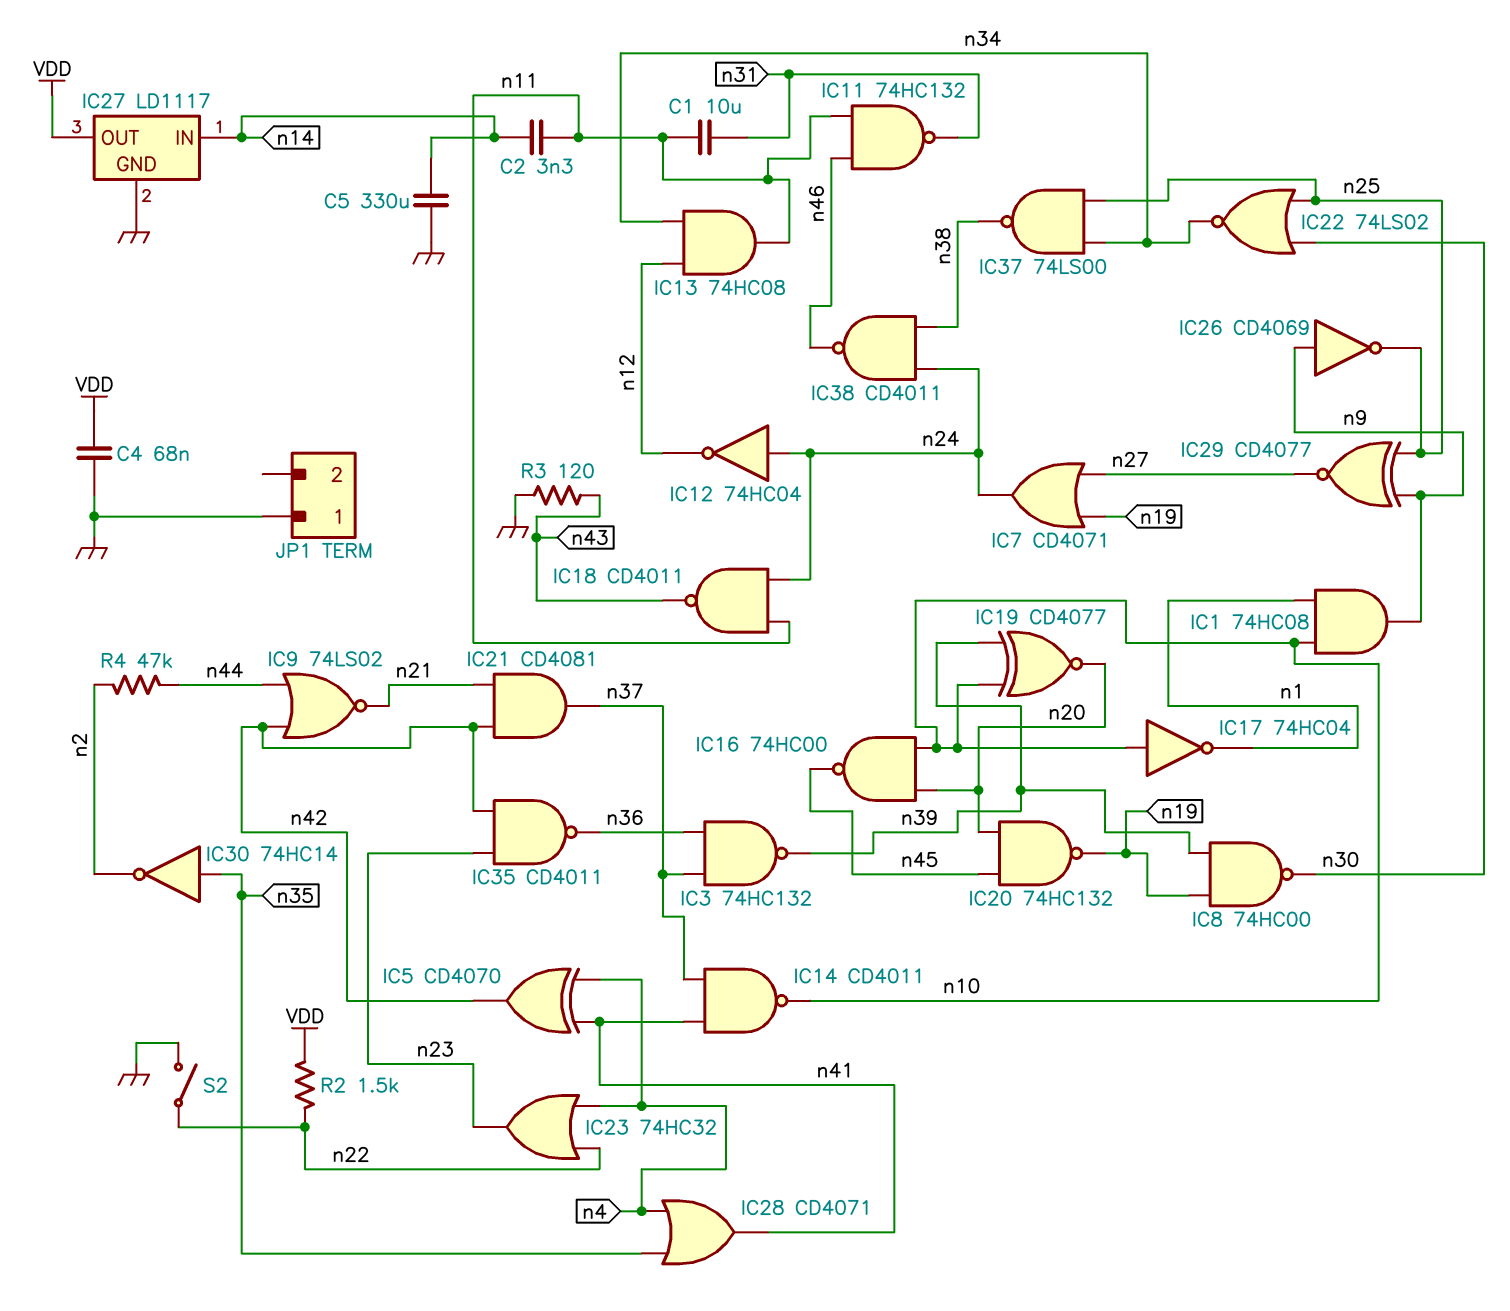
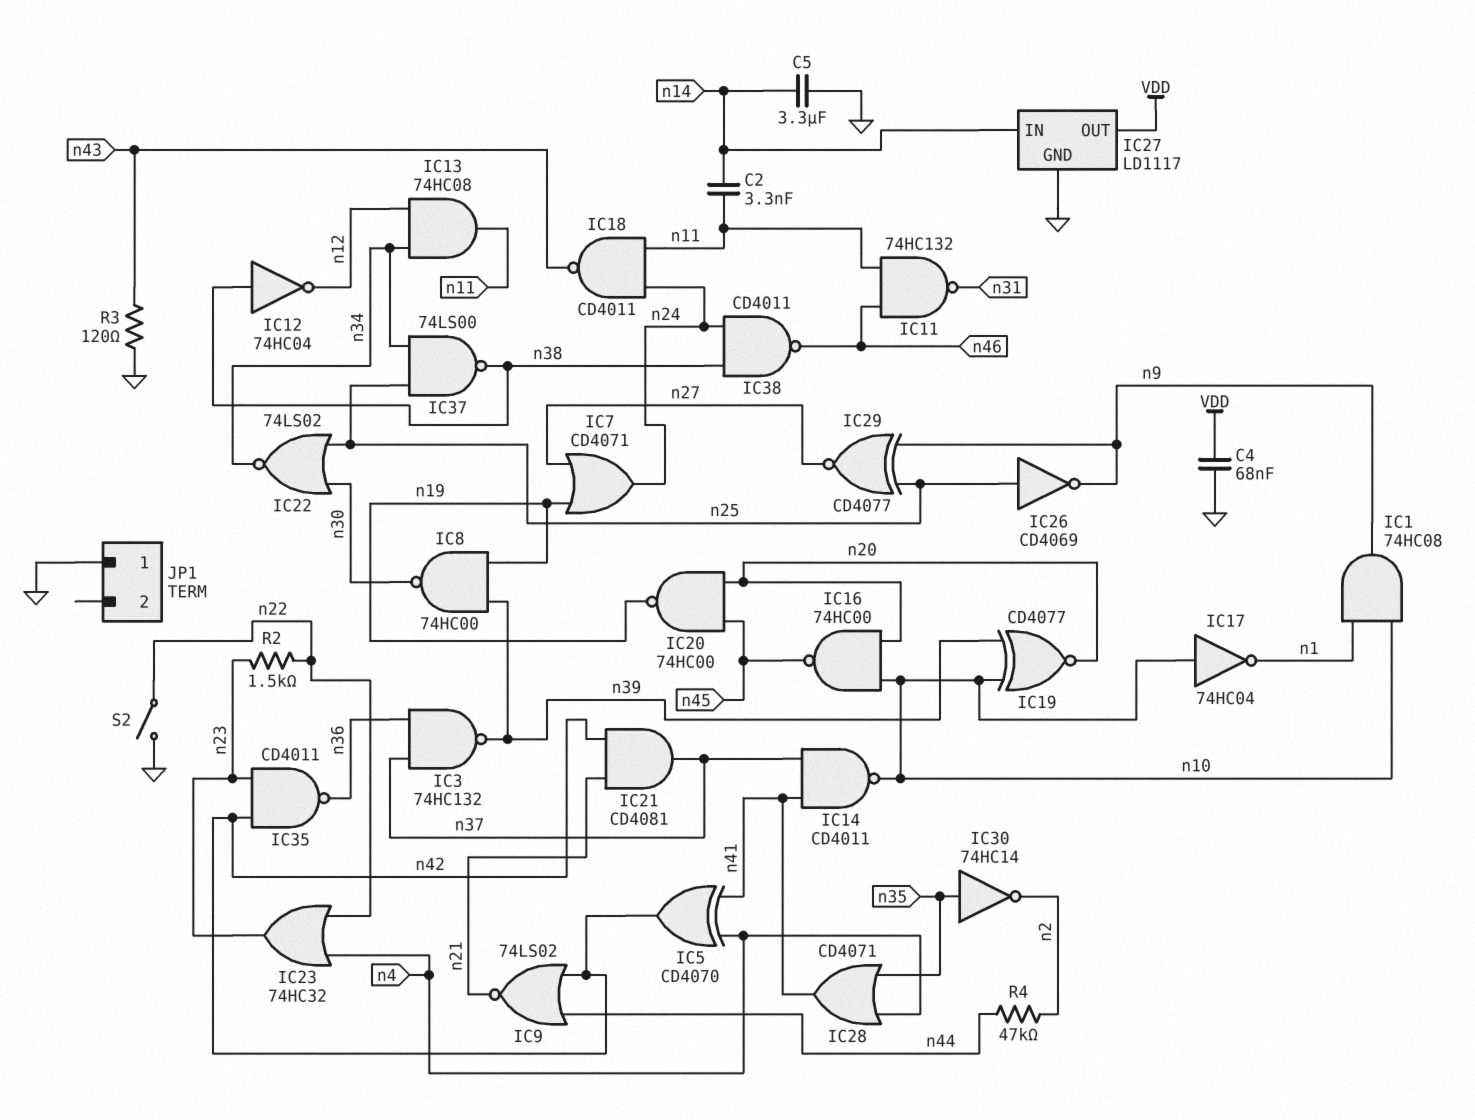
C1: 10uF (n11, n31) -> none
C5: 330uF (GND, n14) -> 3.3uF (GND, n14)
IC12: NOT 74HC04 (in n24, out n12) -> NOT 74HC04 (in n38, out n12)
IC20: NAND 74HC132 (in n20, in n45, out n19) -> NAND 74HC00 (in n20, in n45, out n19)
IC26: NOT CD4069 (in n9, out n25) -> NOT CD4069 (in n25, out n9)
R2: 1.5k (VDD, n22) -> 1.5k (n22, n23)

